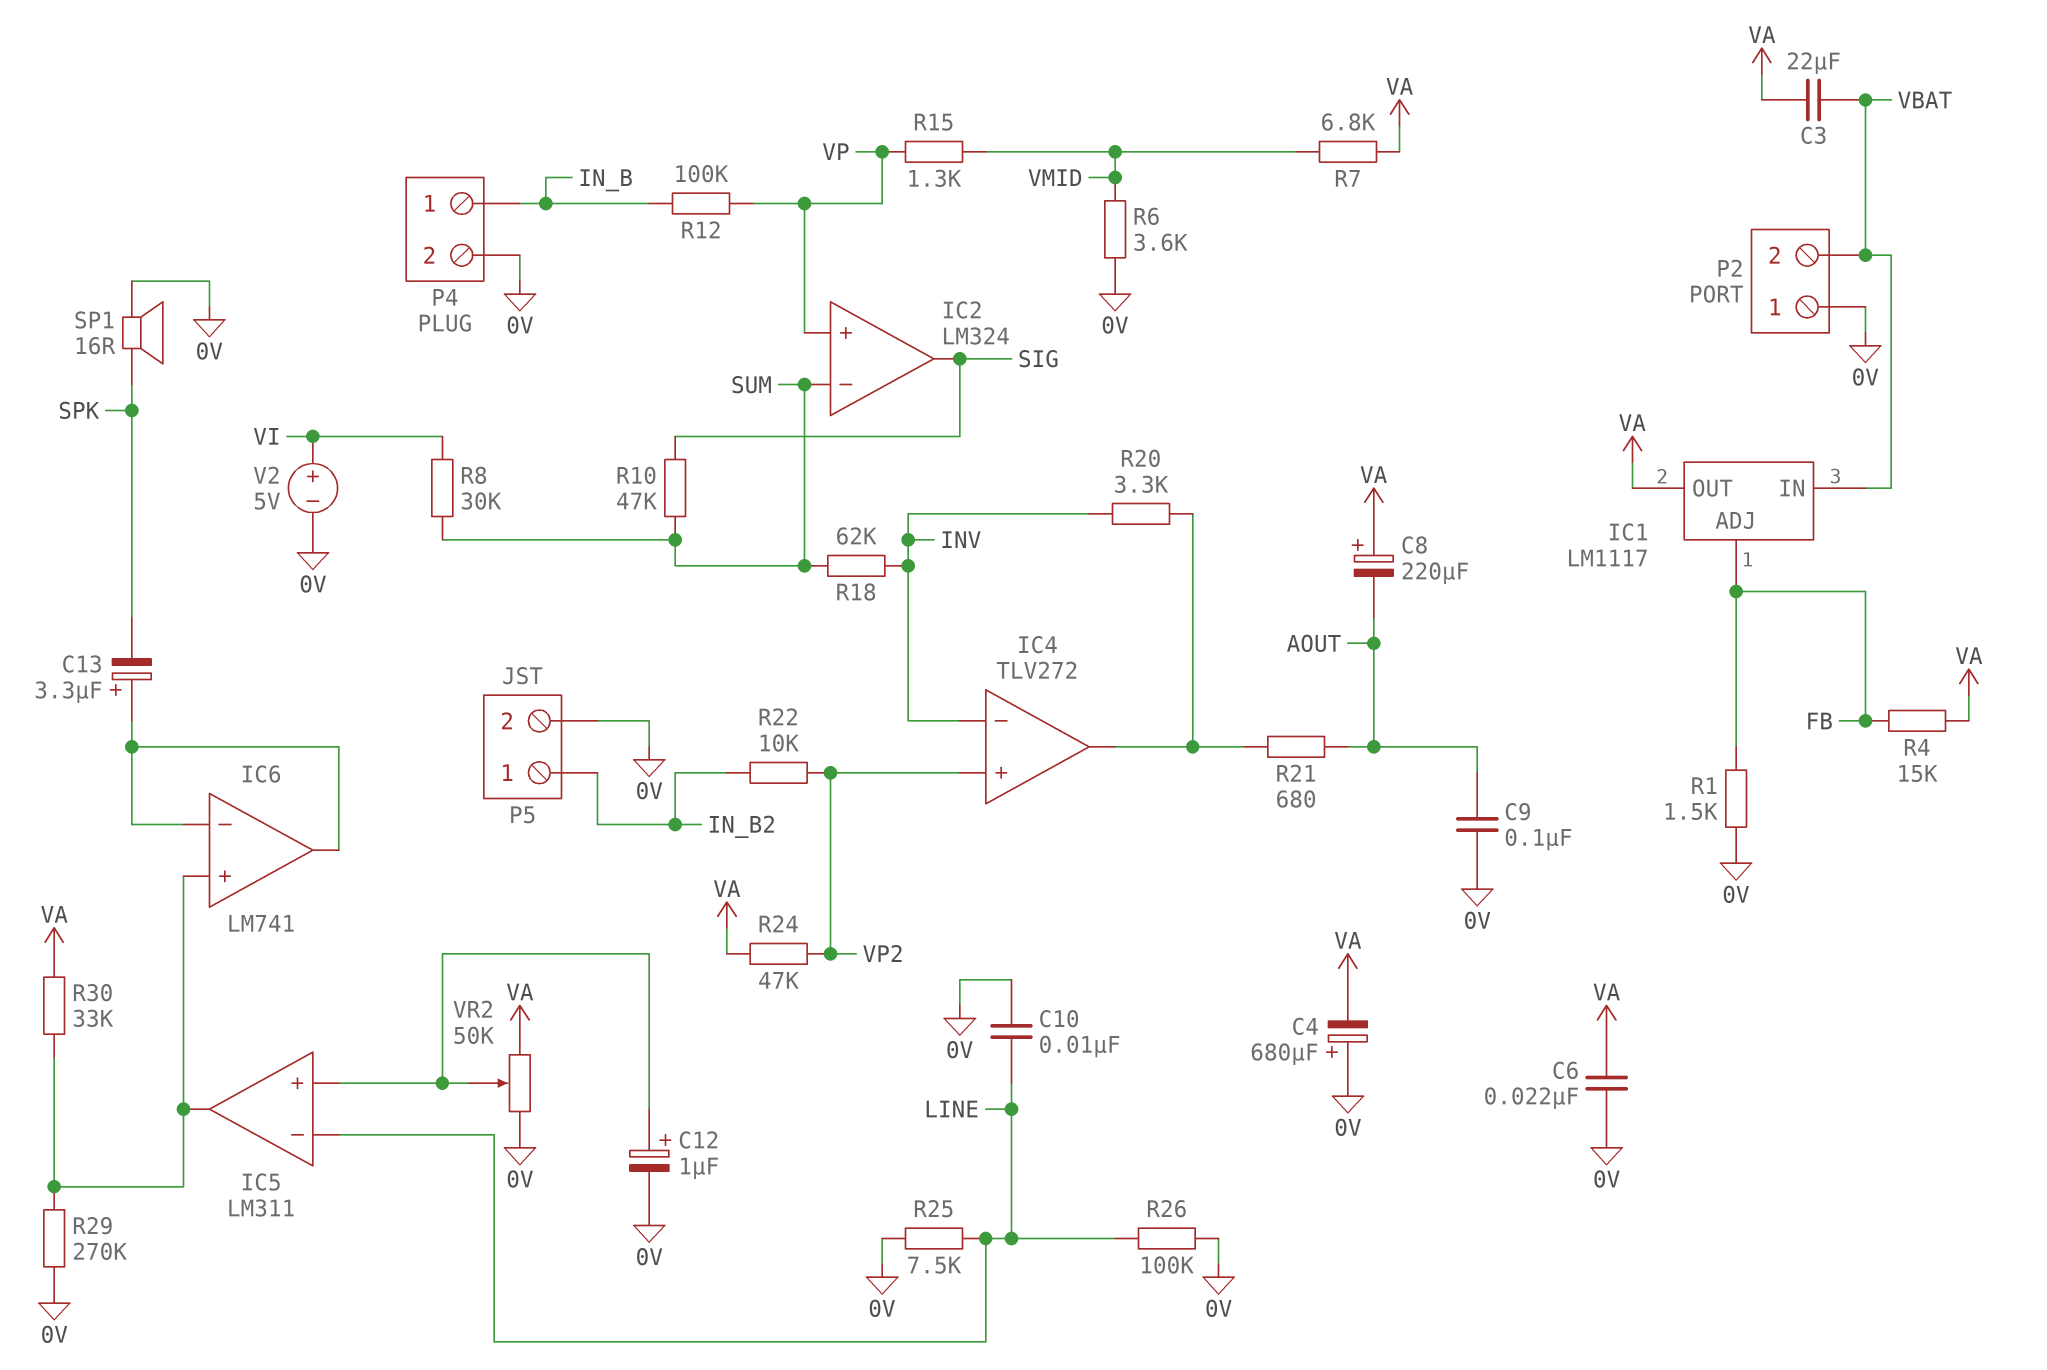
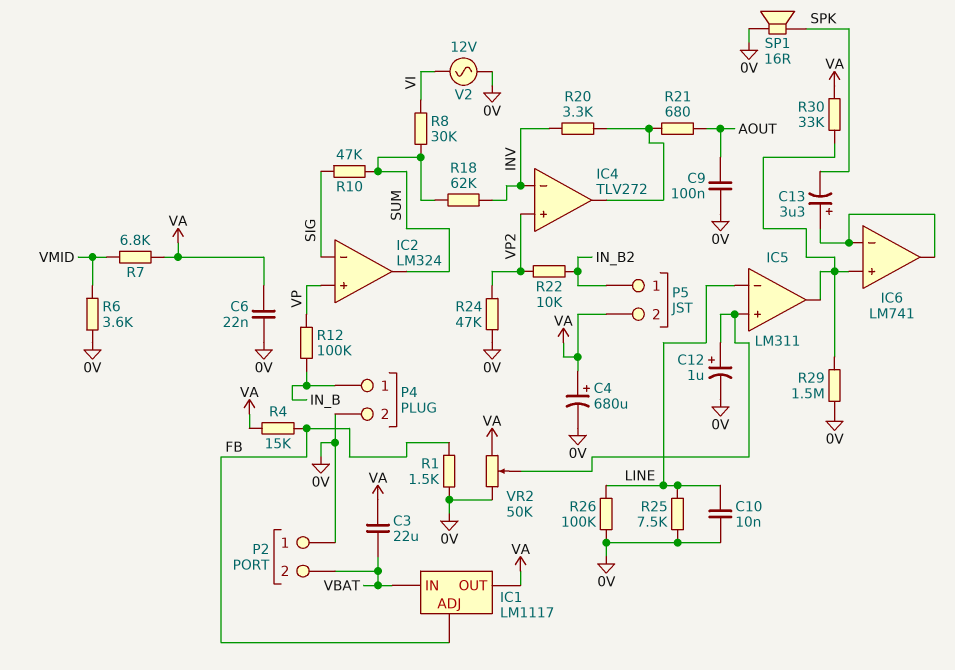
C4: 680uF (plus 0V, minus VA) -> 680uF (plus VA, minus 0V)
C8: 220uF (plus VA, minus AOUT) -> none
IC2 pin in-: SUM -> SIG
IC2 pin out: SIG -> SUM
P5 pin 2: 0V -> VA
R15: 1.3k (VMID, VP) -> none
R24: 47k (VA, VP2) -> 47k (0V, VP2)
R29: 270k (0V, IC5/out) -> 1.5M (0V, IC5/out)
V2: 5V (plus VI, minus 0V) -> AC 12V (0V, VI)

